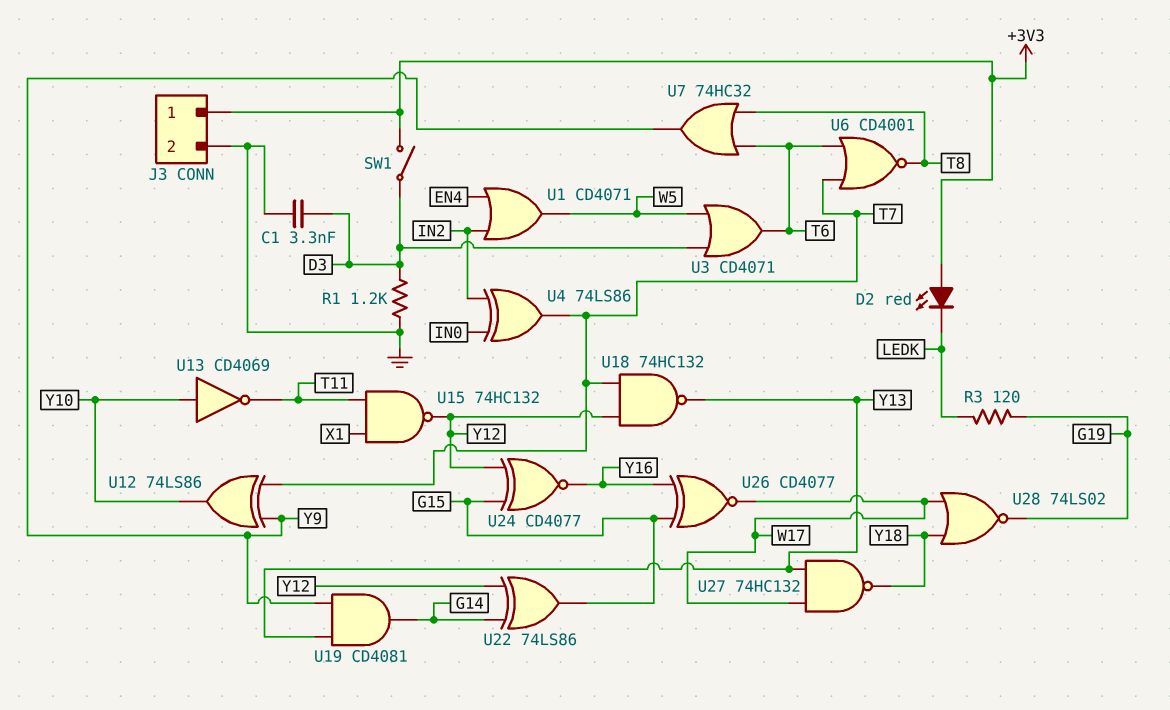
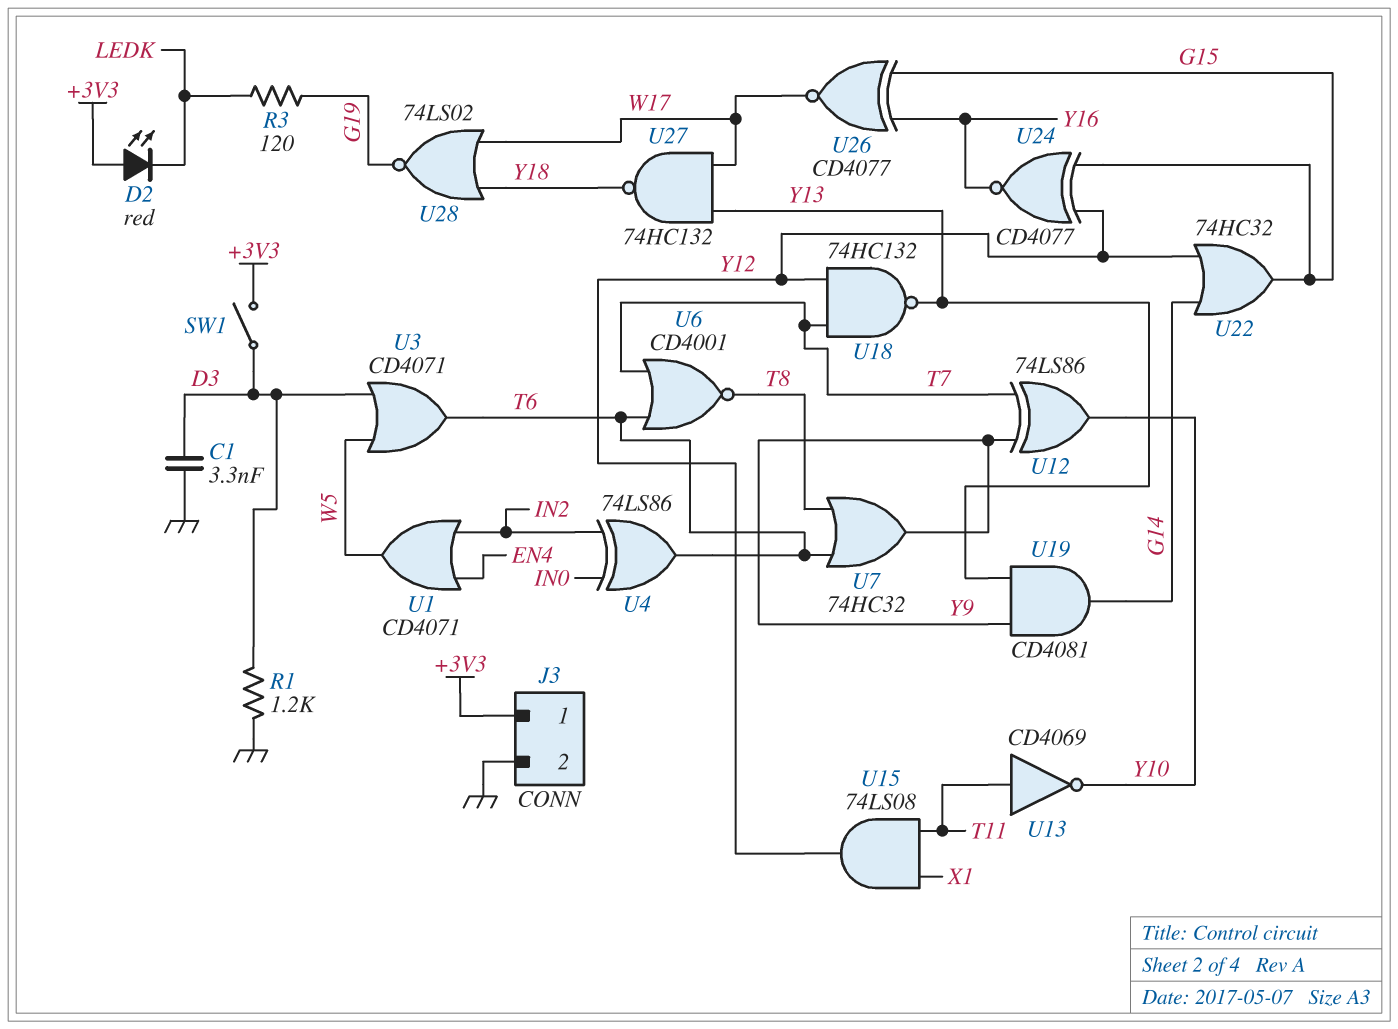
U4: XOR 74LS86 (in IN0, in IN2, out T7) -> XOR 74LS86 (in IN0, in IN2, out T6)
U13: NOT CD4069 (in Y10, out T11) -> NOT CD4069 (in T11, out Y10)
U15: NAND 74HC132 (in T11, in X1, out Y12) -> AND 74LS08 (in T11, in X1, out Y12)
U22: XOR 74LS86 (in G14, in Y12, out G15) -> OR 74HC32 (in G14, in Y12, out G15)

